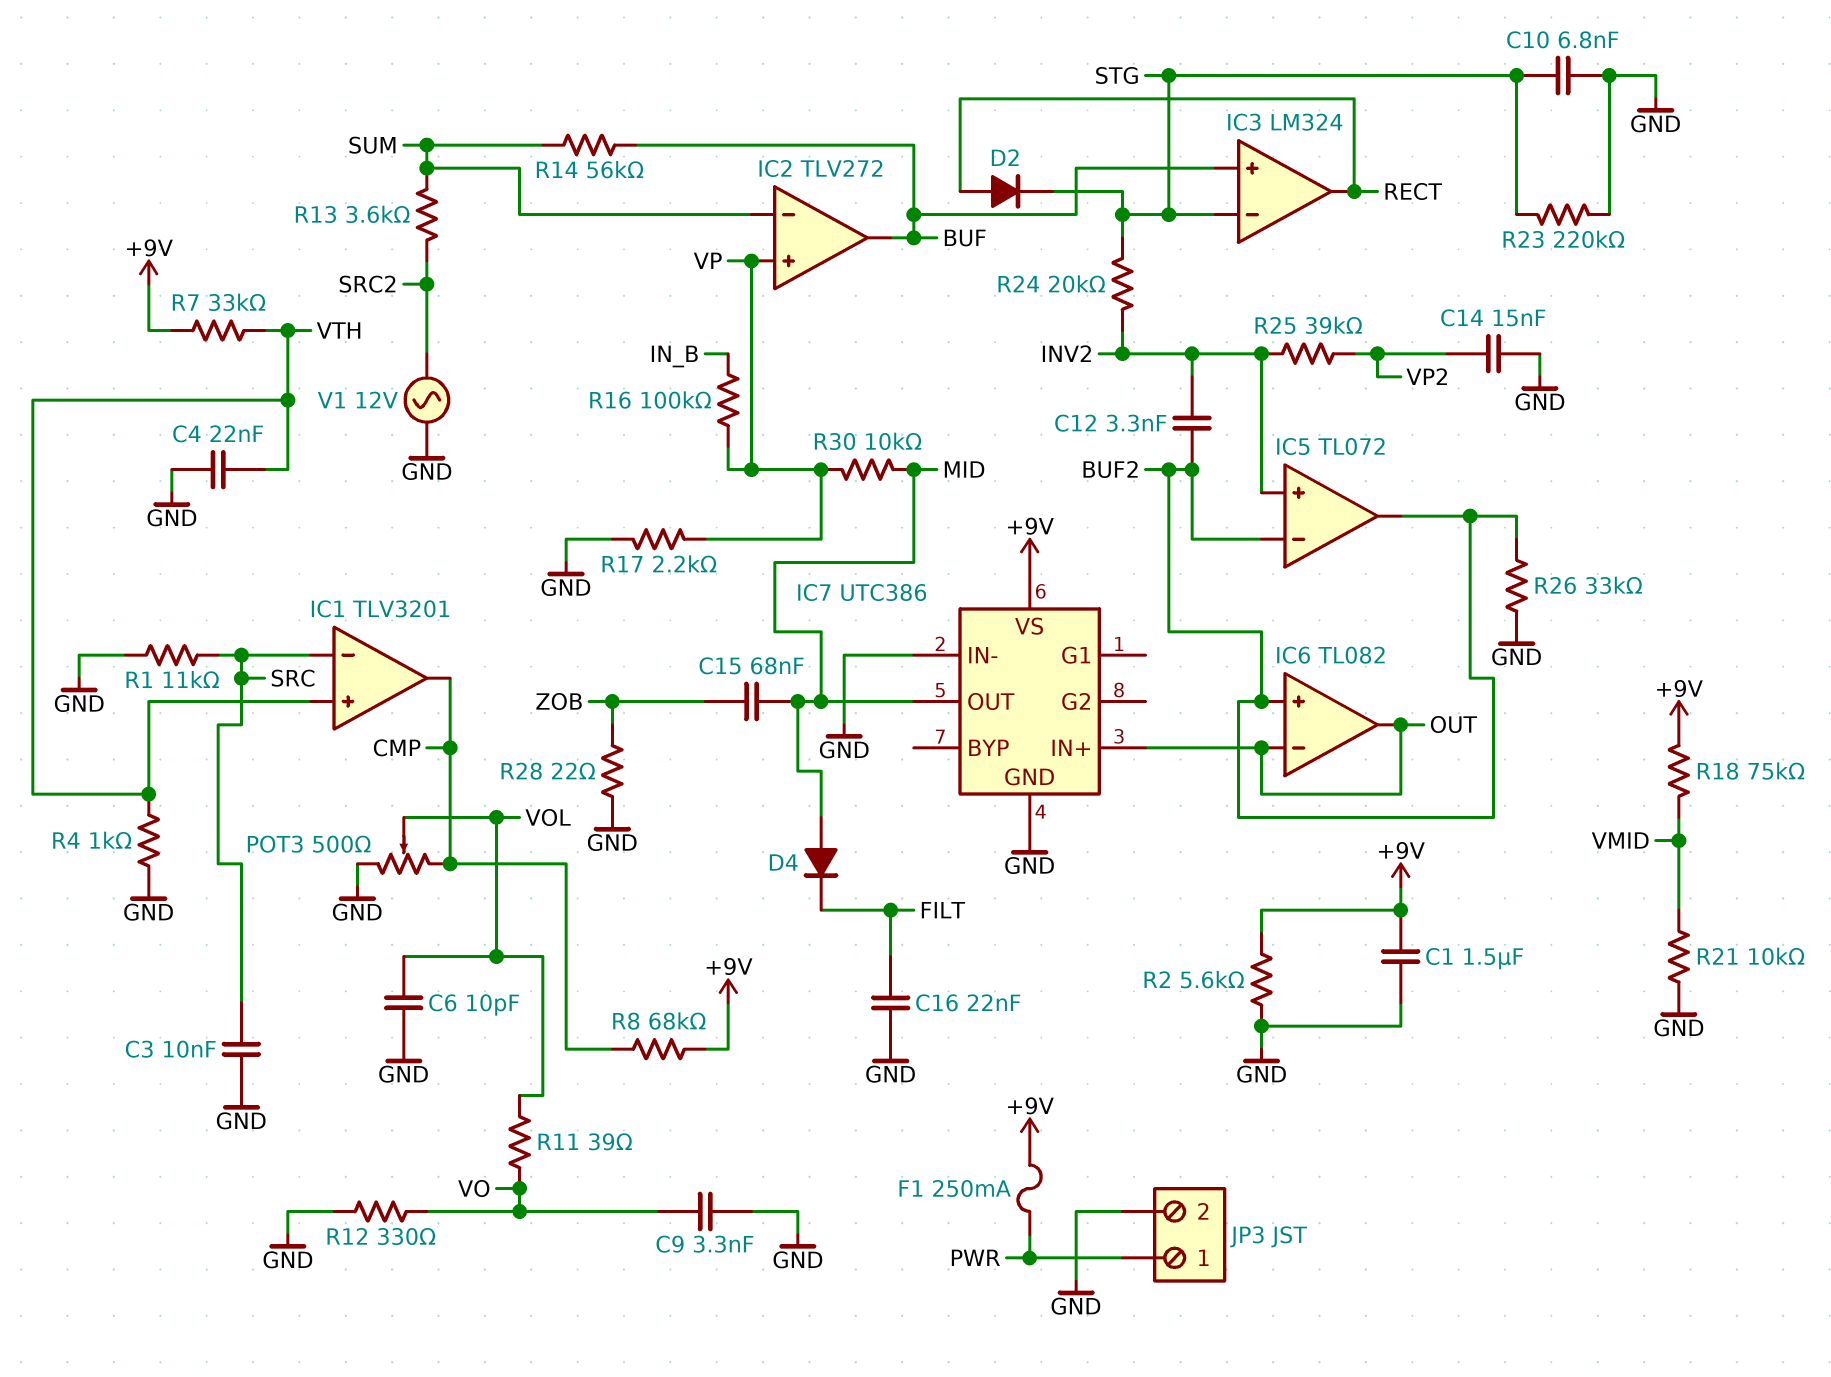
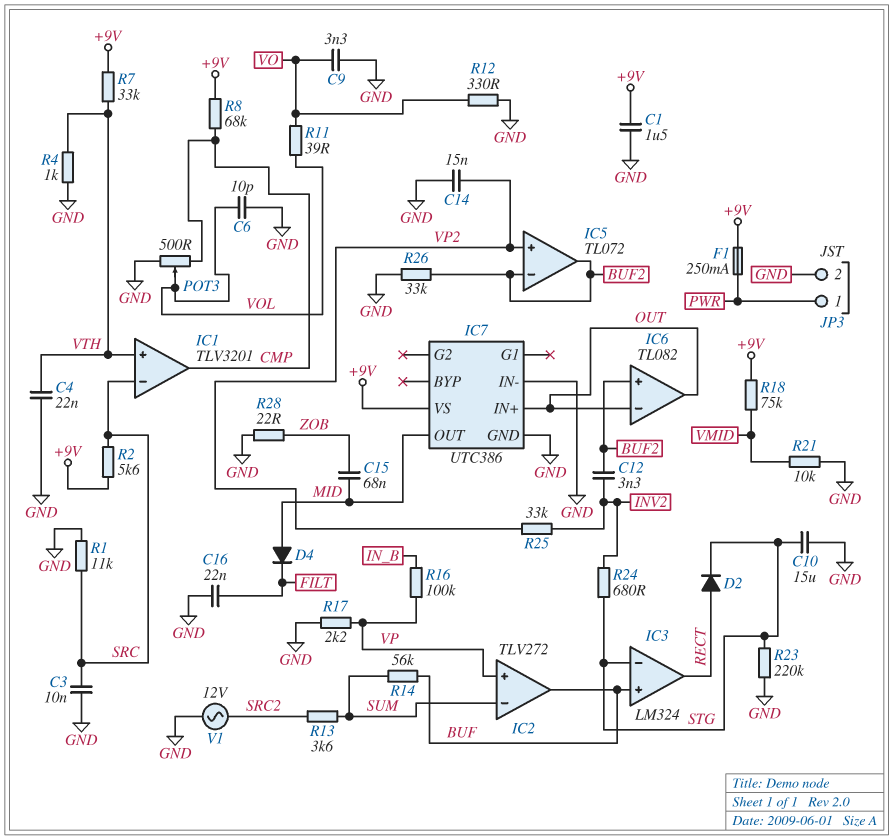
C10: 6.8nF (GND, STG) -> 15uF (GND, STG)
IC5 pin in+: INV2 -> VP2
R2: 5.6k (+9V, GND) -> 5.6k (+9V, SRC)
R24: 20k (INV2, STG) -> 680 (INV2, STG)
R25: 39k (INV2, VP2) -> 33k (INV2, VP2)
R30: 10k (MID, VP) -> none

